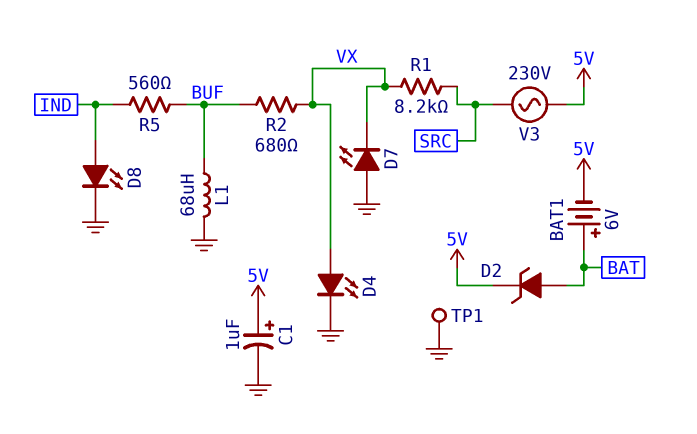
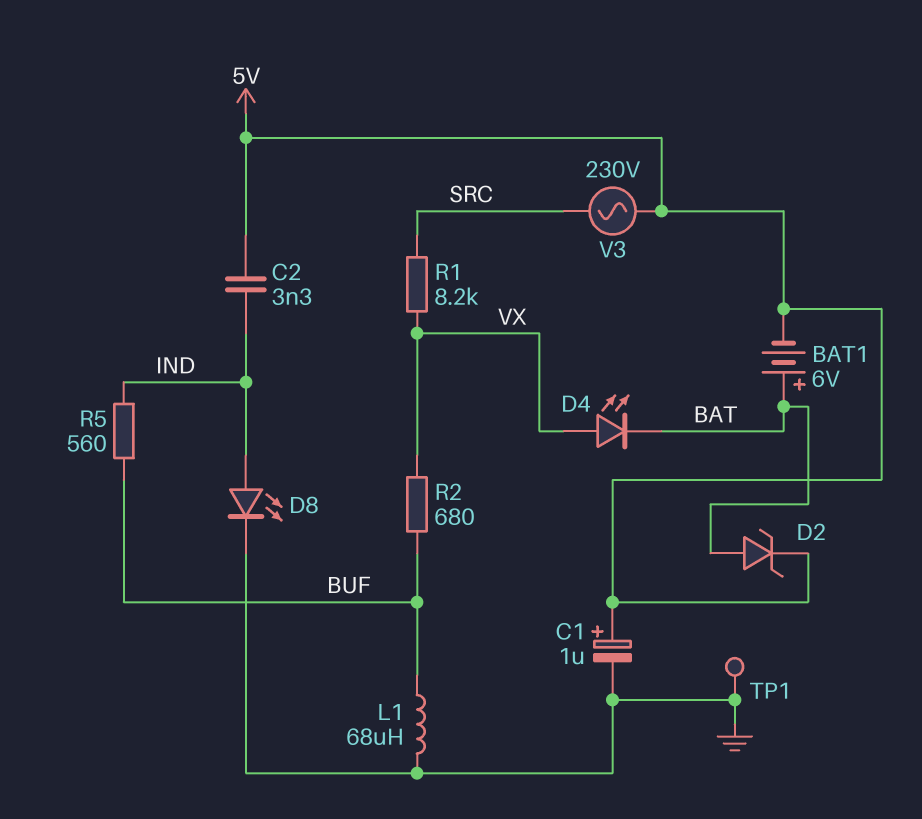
C2: none -> 3.3nF (5V, IND)
D4: LED (A VX, K GND) -> LED (A VX, K BAT)
D7: LED (A GND, K VX) -> none

